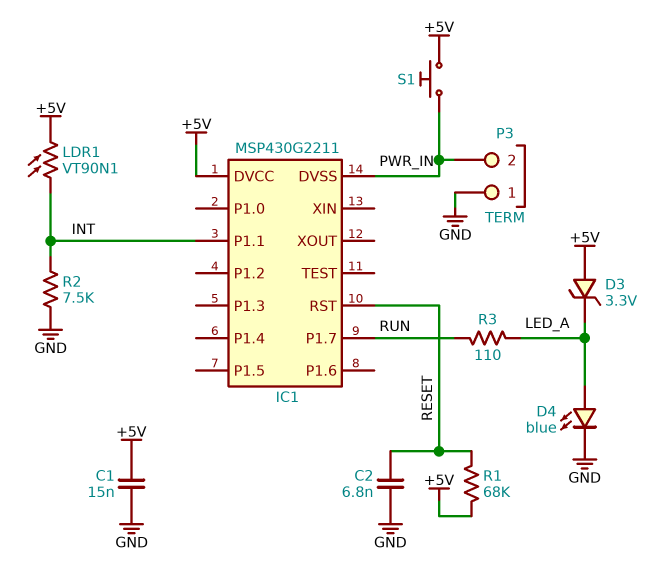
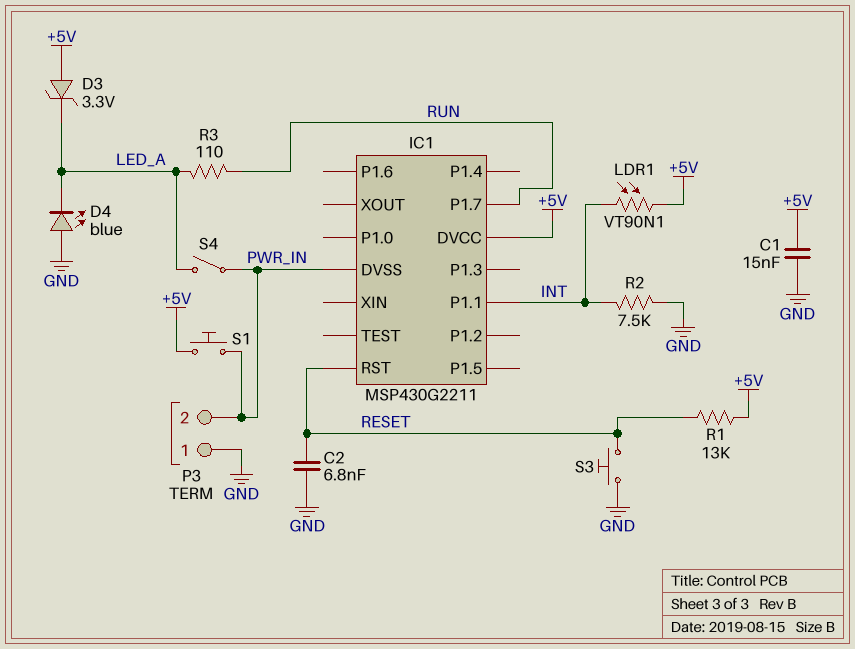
D4: LED blue (A LED_A, K GND) -> LED blue (A GND, K LED_A)
R1: 68k (+5V, RESET) -> 13k (+5V, RESET)
S3: none -> button (GND, RESET)
S4: none -> switch (LED_A, PWR_IN)

